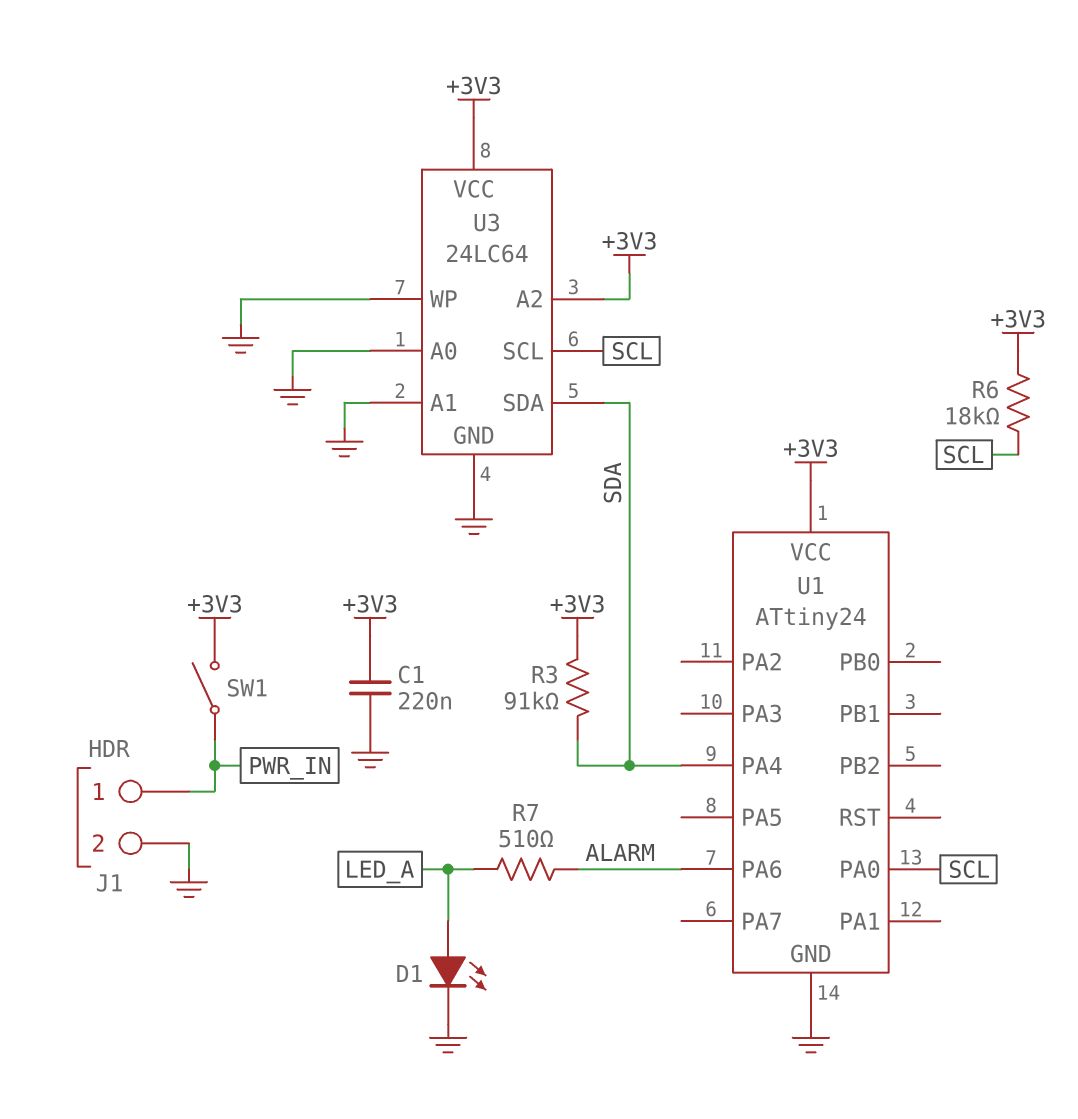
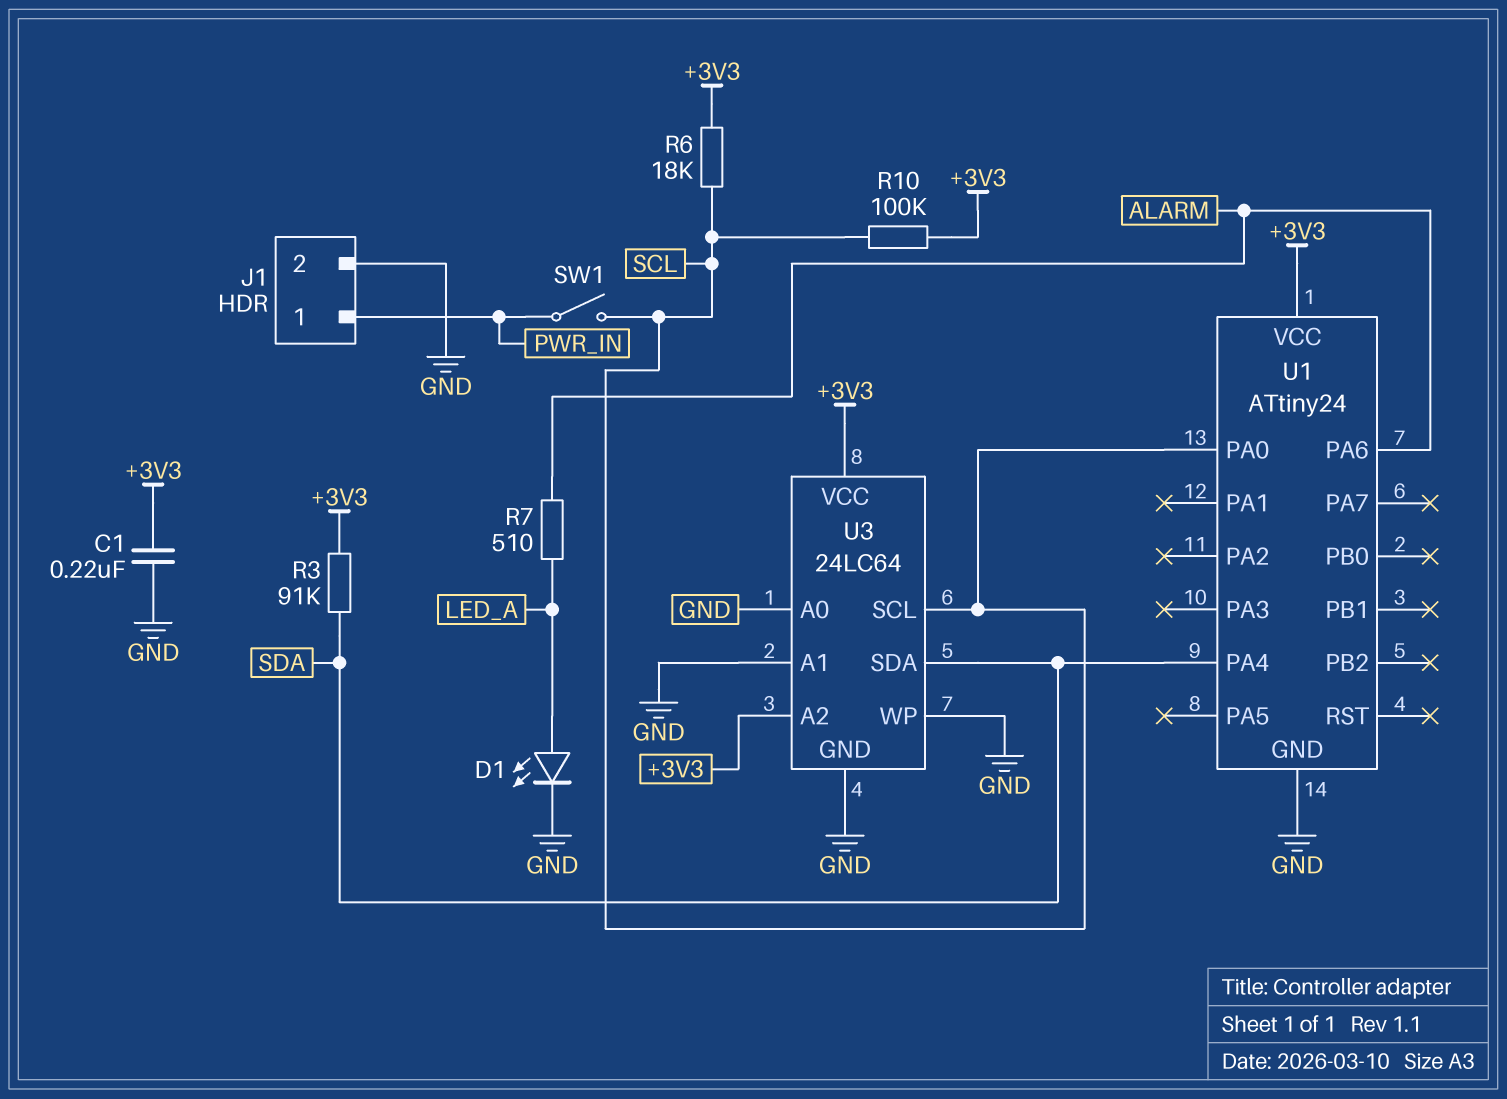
R10: none -> 100k (+3V3, SCL)
SW1: switch (+3V3, PWR_IN) -> switch (PWR_IN, SCL)

